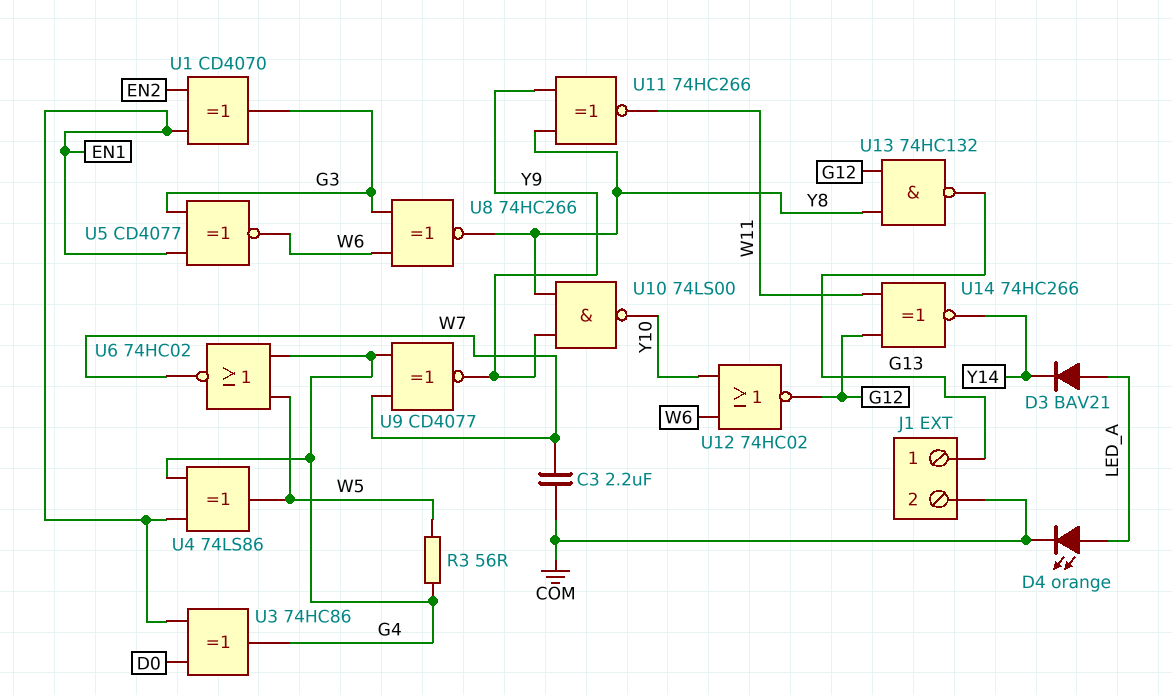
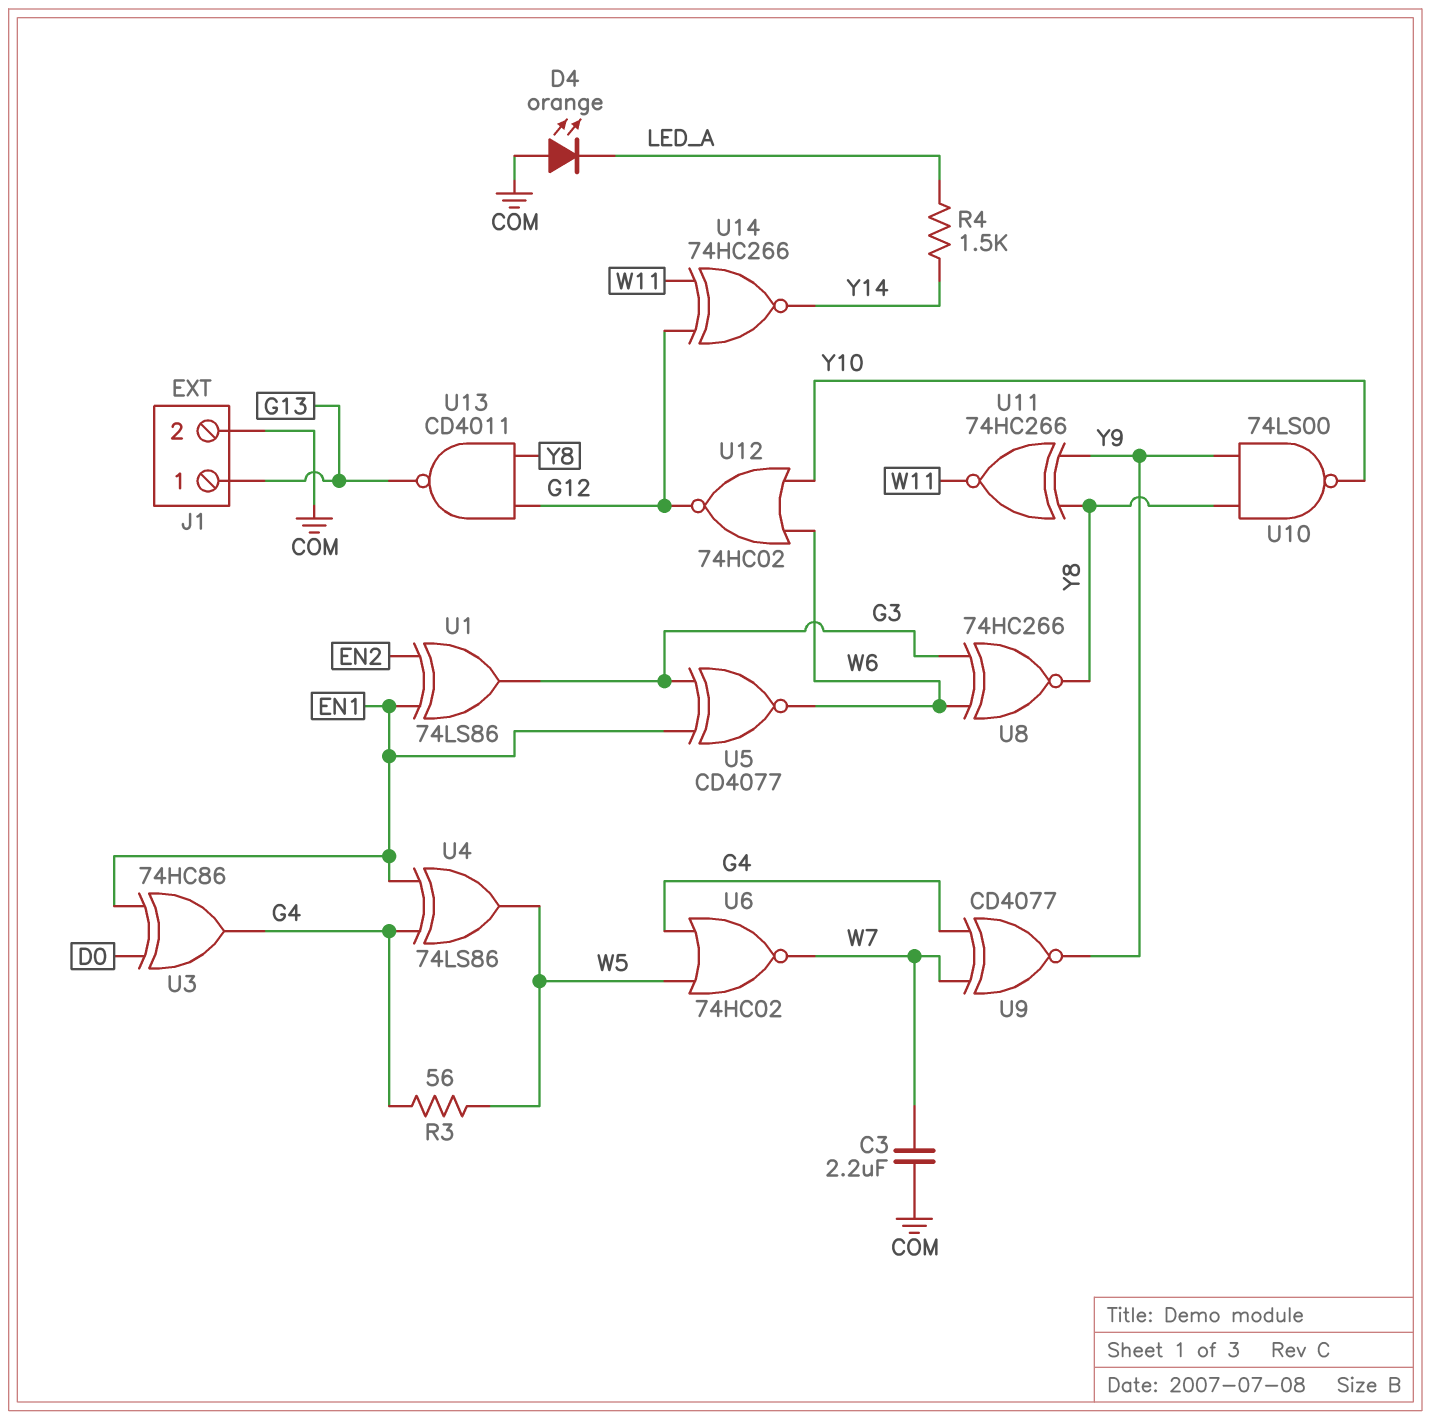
D3: diode BAV21 (A LED_A, K Y14) -> none
D4: LED orange (A LED_A, K COM) -> LED orange (A COM, K LED_A)
R4: none -> 1.5k (LED_A, Y14)
U1: XOR CD4070 (in EN1, in EN2, out G3) -> XOR 74LS86 (in EN1, in EN2, out G3)
U13: NAND 74HC132 (in G12, in Y8, out G13) -> NAND CD4011 (in G12, in Y8, out G13)

